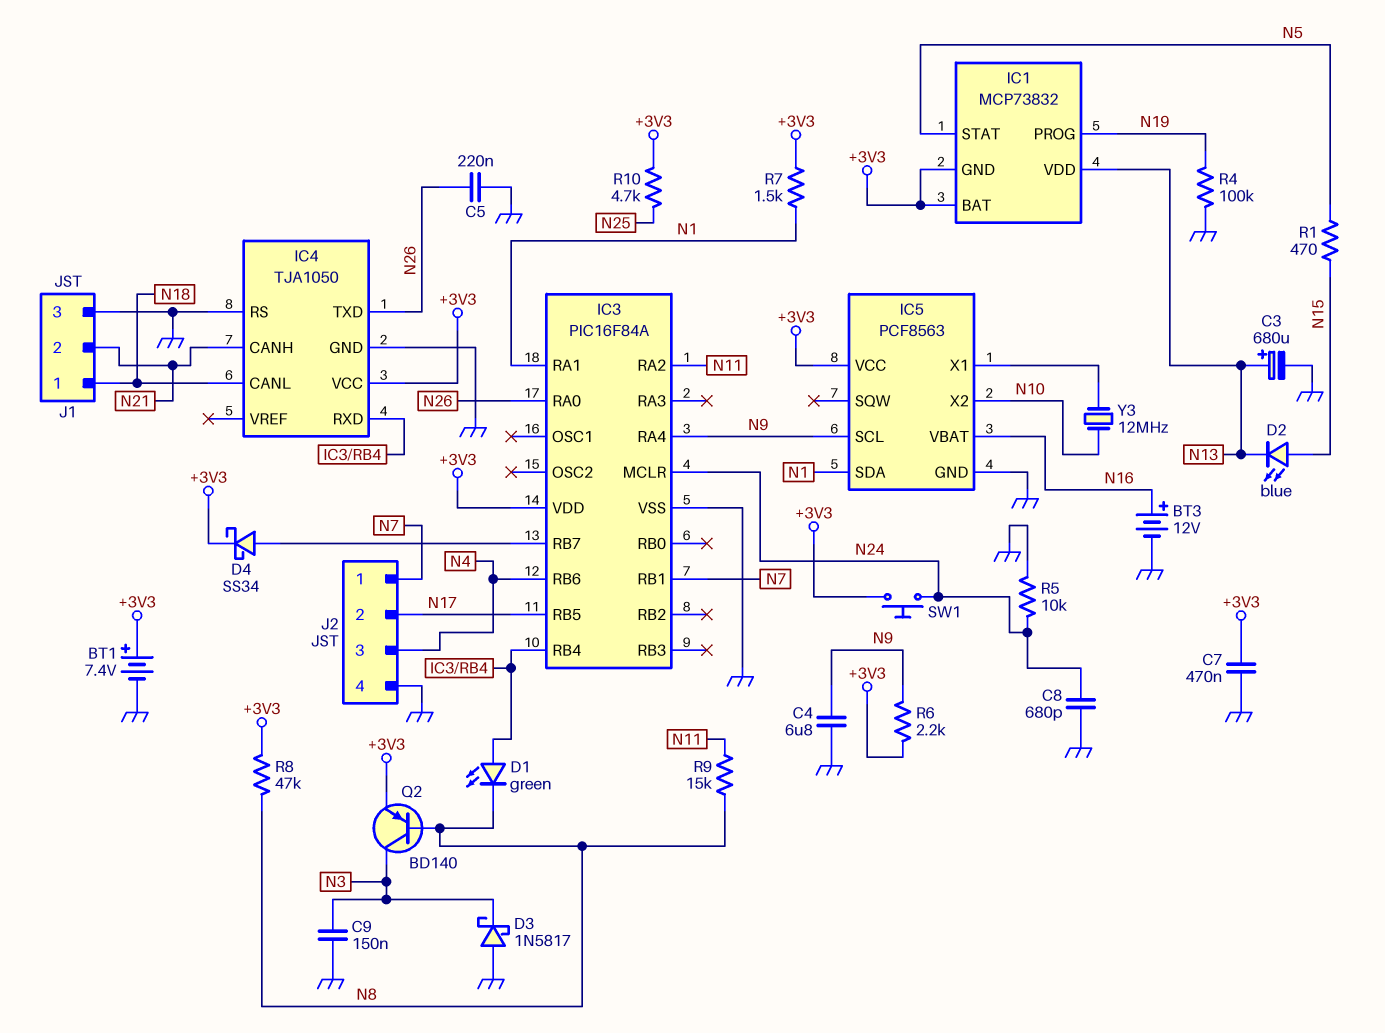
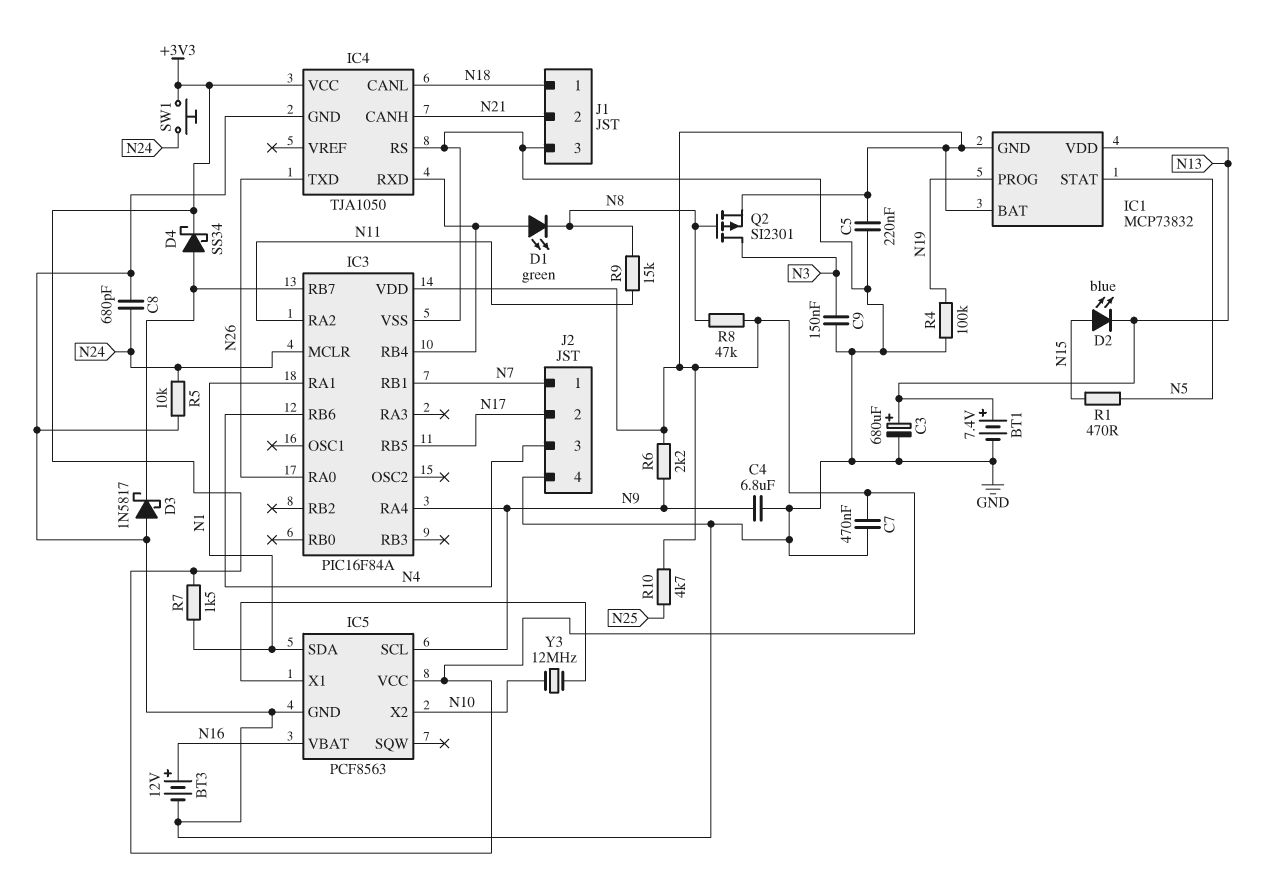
BT1: 7.4V (plus +3V3, minus GND) -> 7.4V (plus N13, minus GND)
C5: 220nF (GND, N26) -> 220nF (+3V3, GND)
D3: schottky 1N5817 (A GND, K N3) -> schottky 1N5817 (A GND, K IC3/RB7)
Q2: PNP BD140 (B N8, C N3, E +3V3) -> PMOS SI2301 (G N8, D N3, S +3V3)

